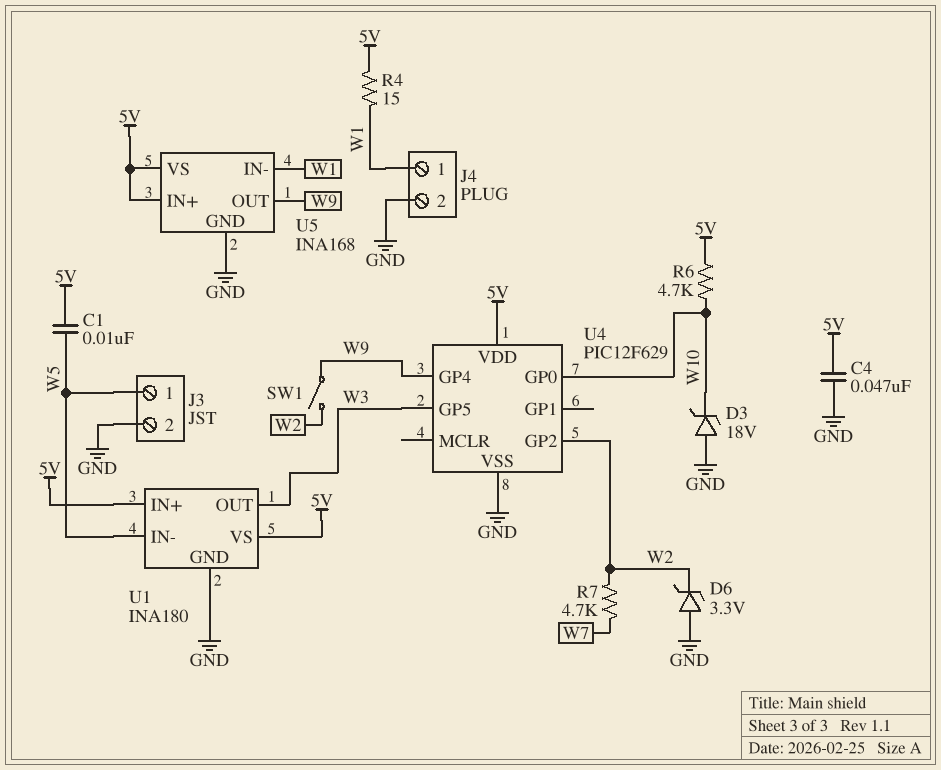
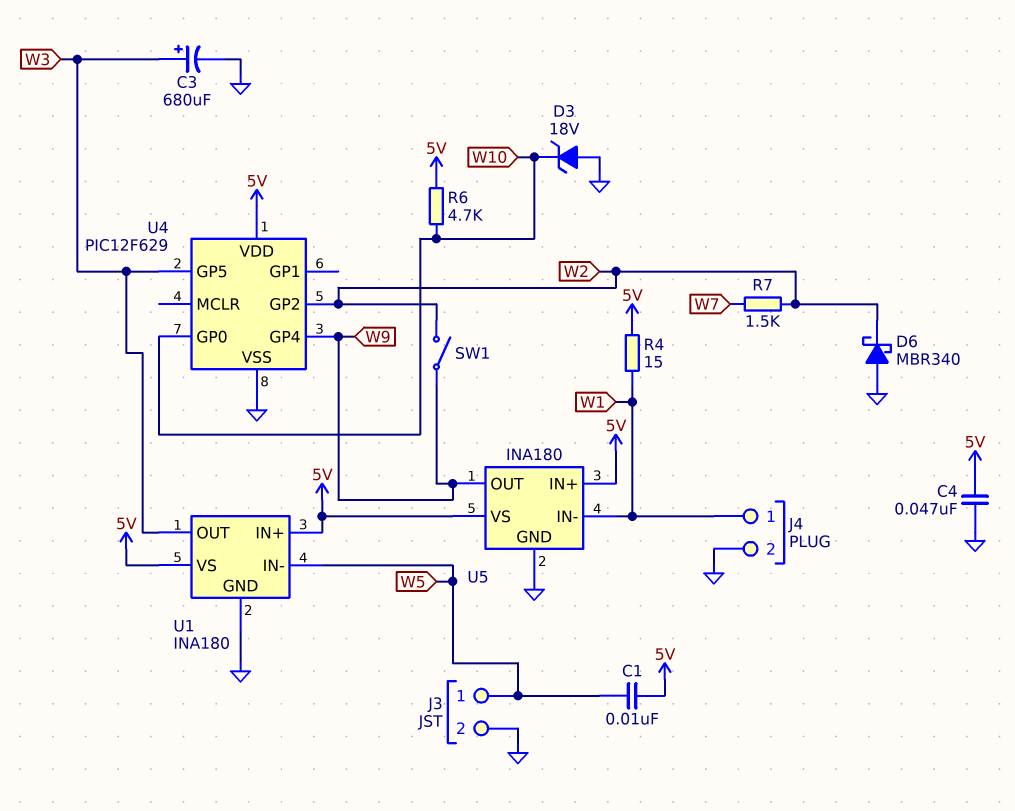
C3: none -> 680uF (plus W3, minus GND)
D6: zener 3.3V (A GND, K W2) -> schottky MBR340 (A GND, K W2)
R7: 4.7k (W2, W7) -> 1.5k (W2, W7)
U5: INA168 -> INA180

